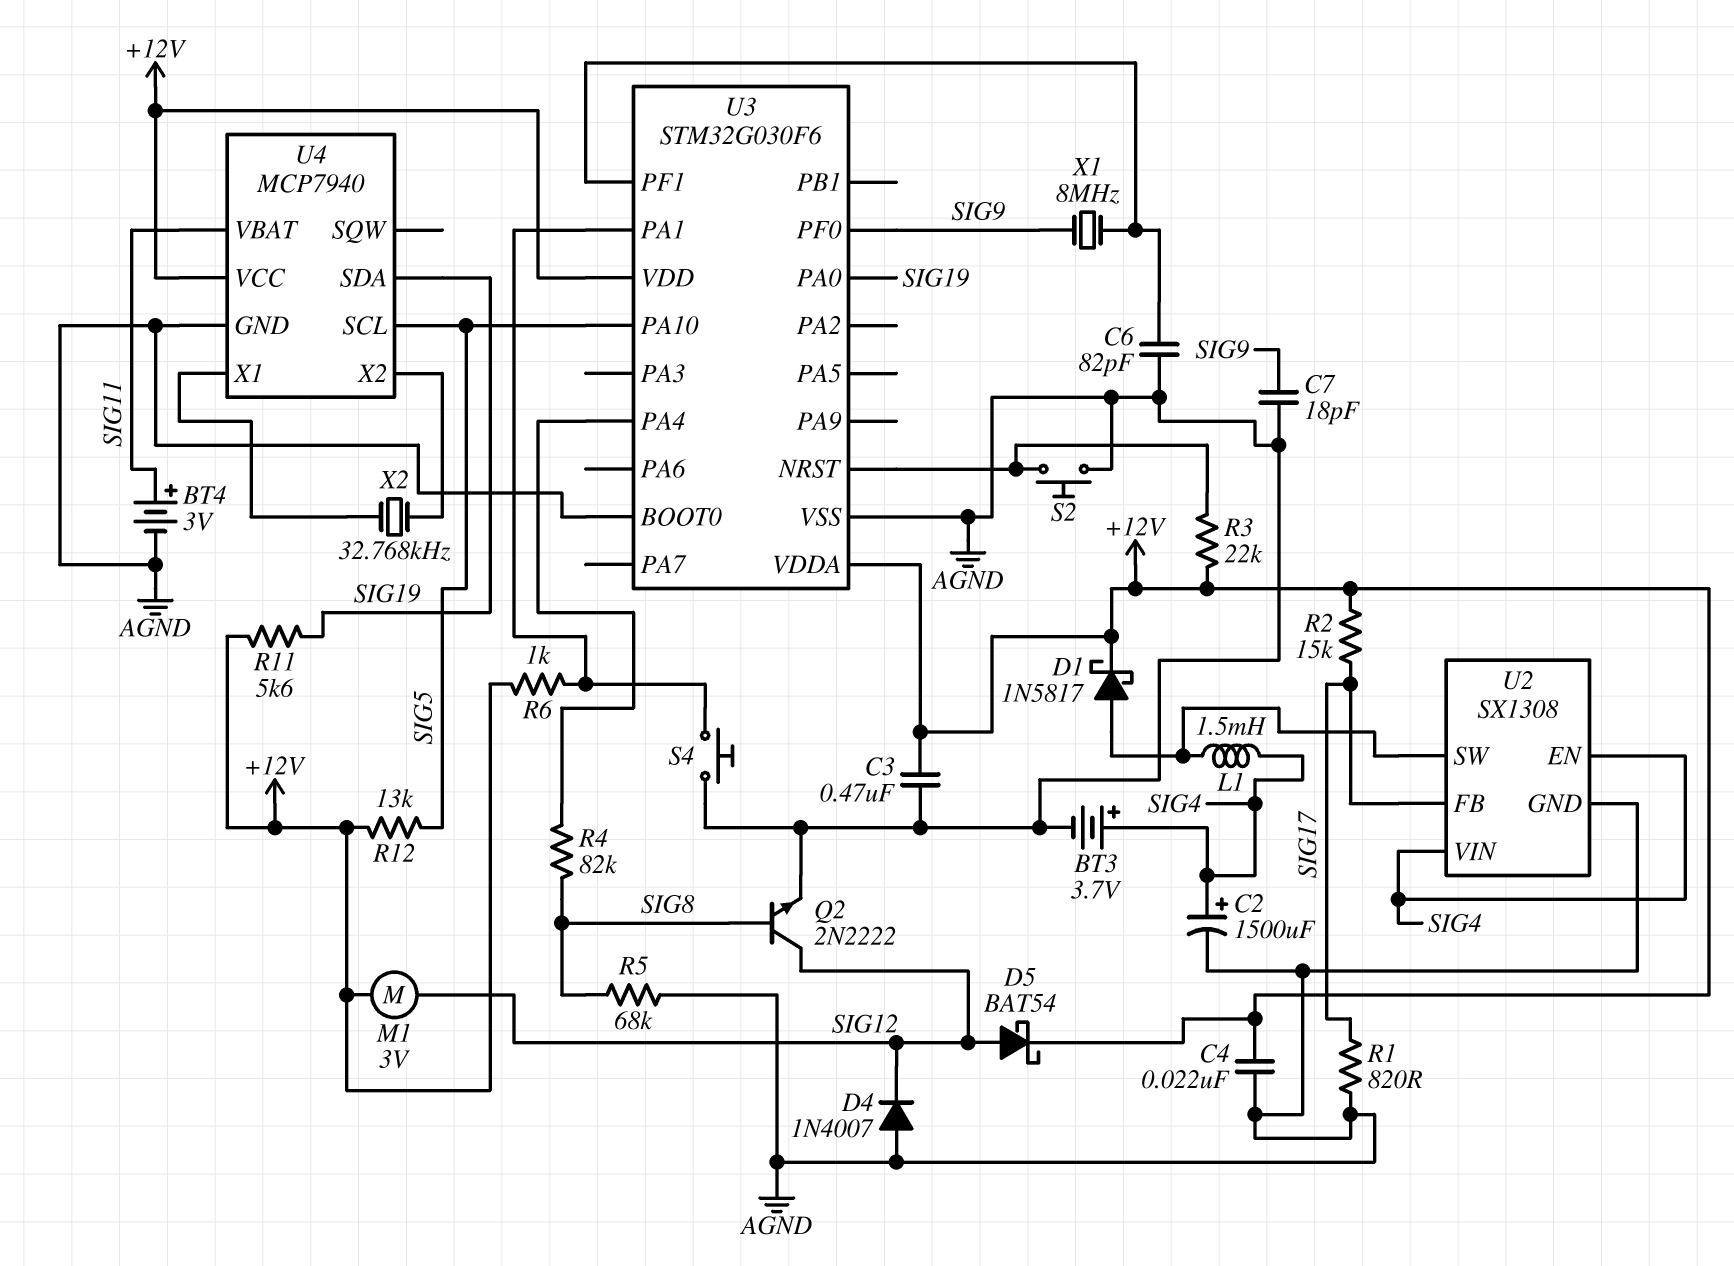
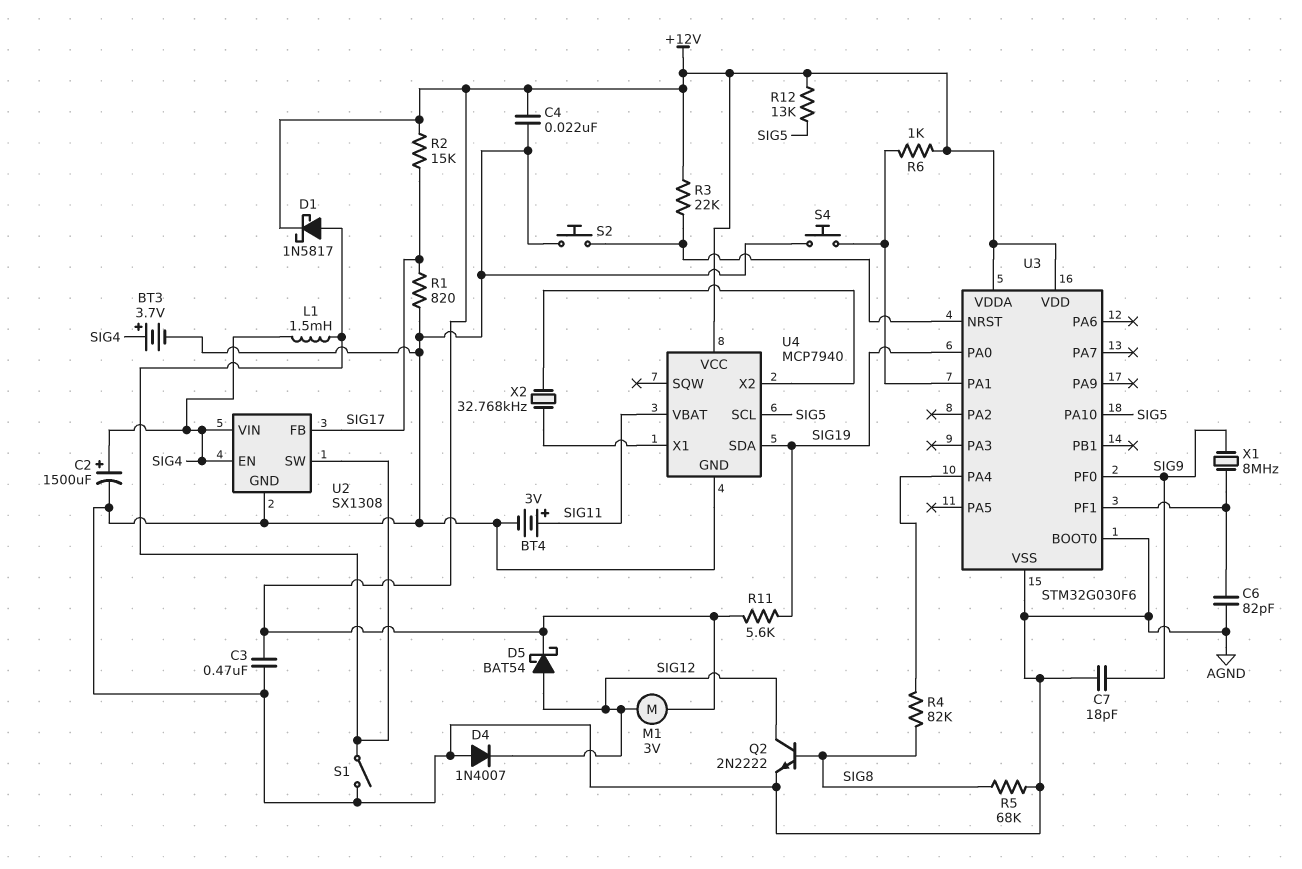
S1: none -> switch (AGND, U2/SW)

